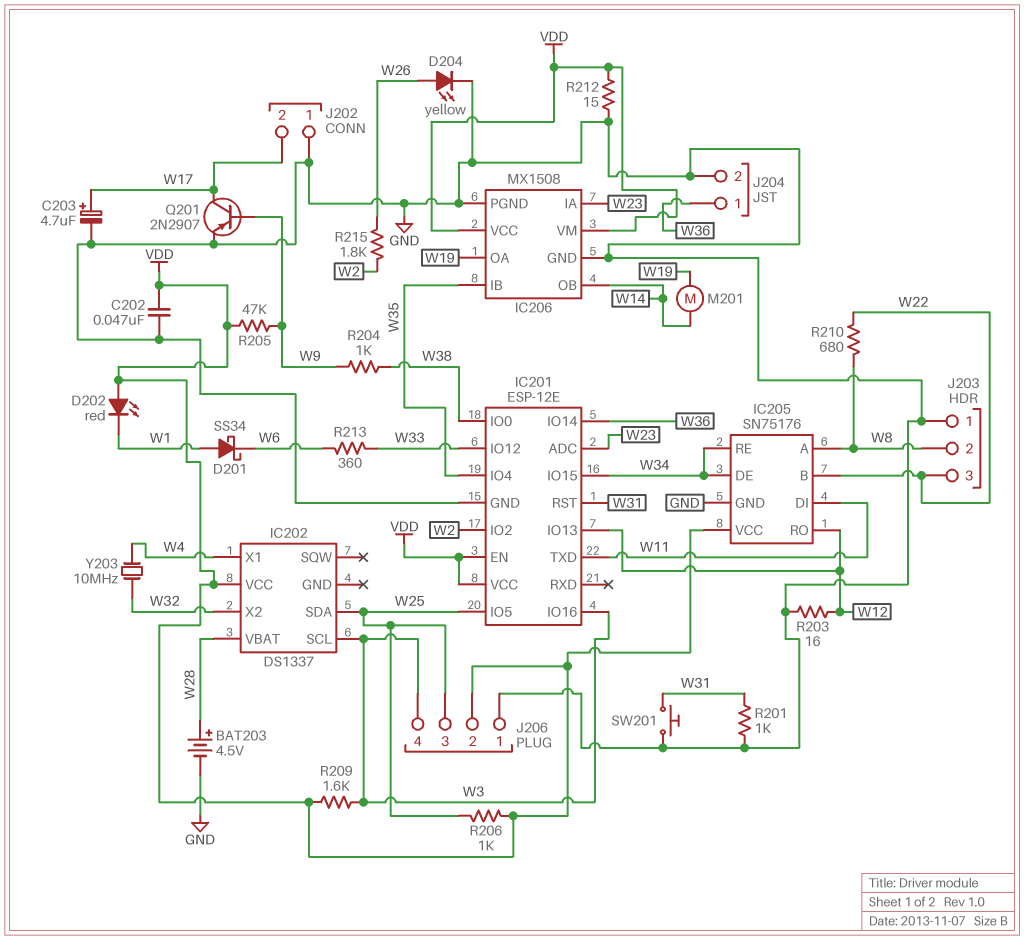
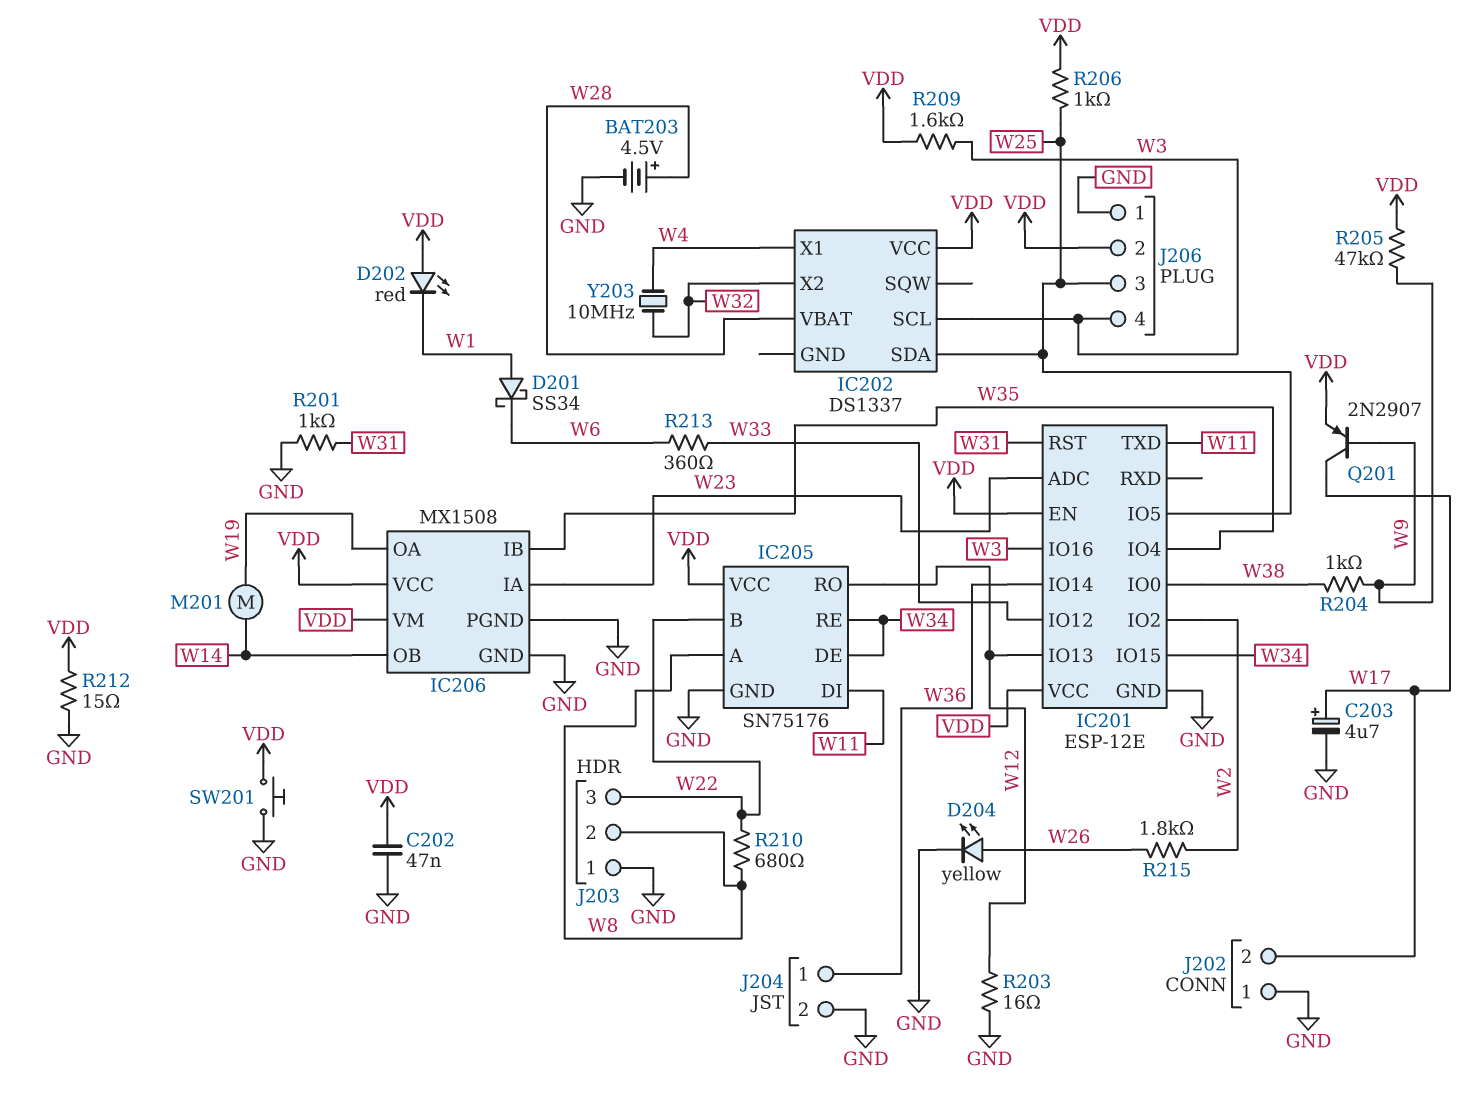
Q201: PNP 2N2907 (B W9, C W17, E GND) -> PNP 2N2907 (B W9, C W17, E VDD)
SW201: button (GND, W31) -> button (GND, VDD)

